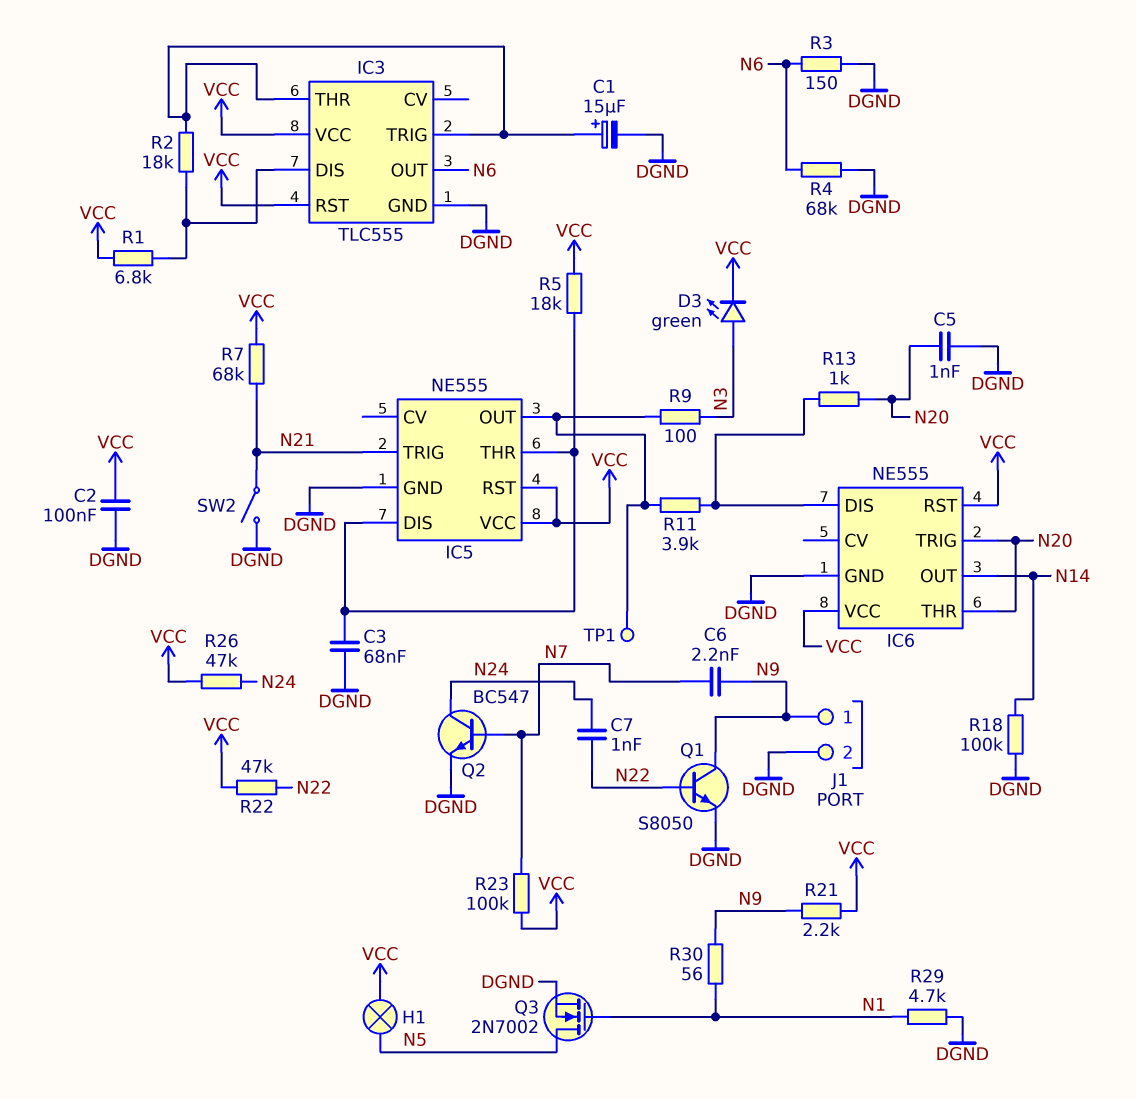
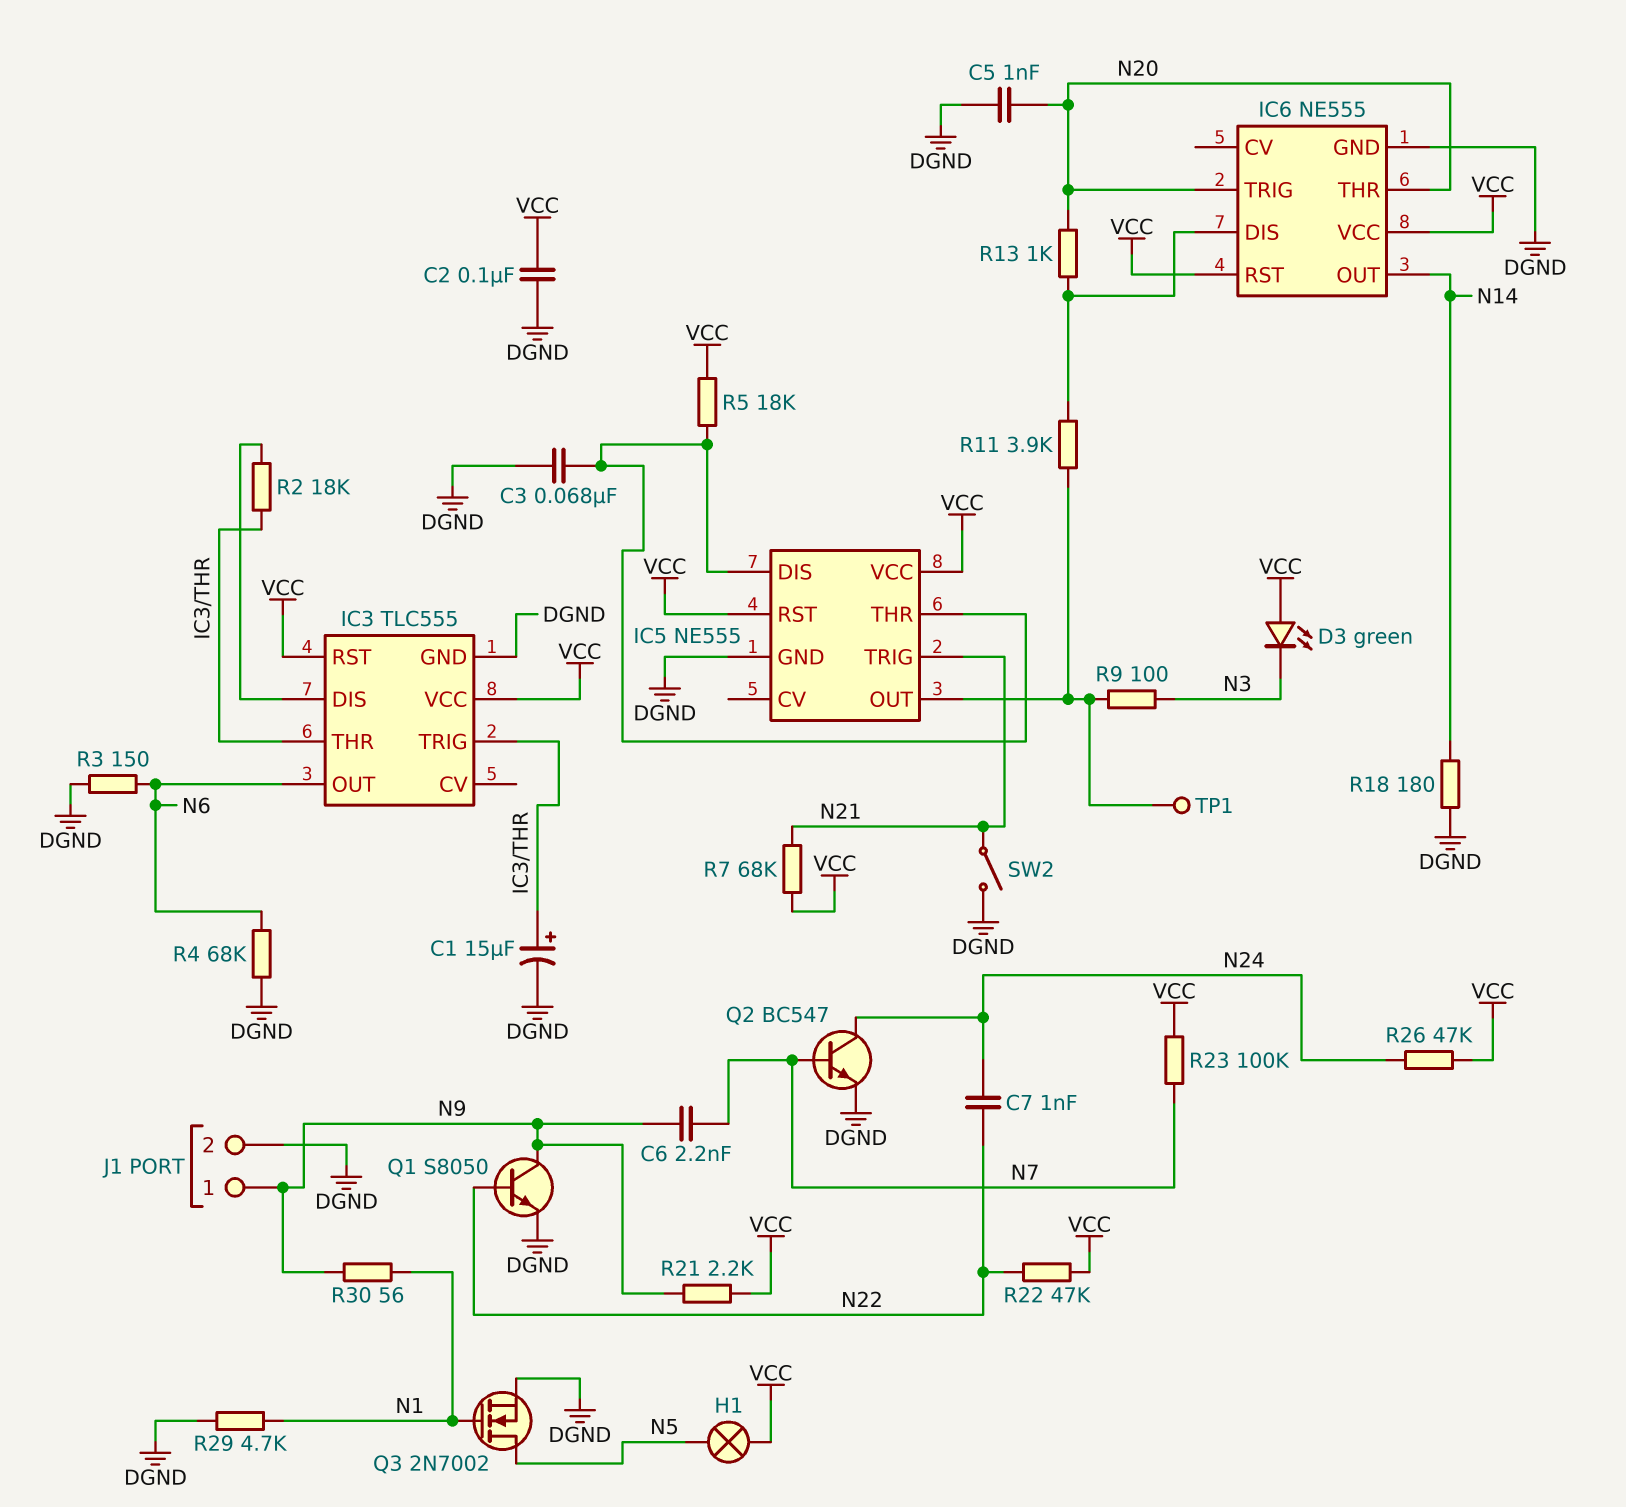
D3: LED green (A N3, K VCC) -> LED green (A VCC, K N3)
R1: 6.8k (IC3/DIS, VCC) -> none
R18: 100k (DGND, N14) -> 180 (DGND, N14)

